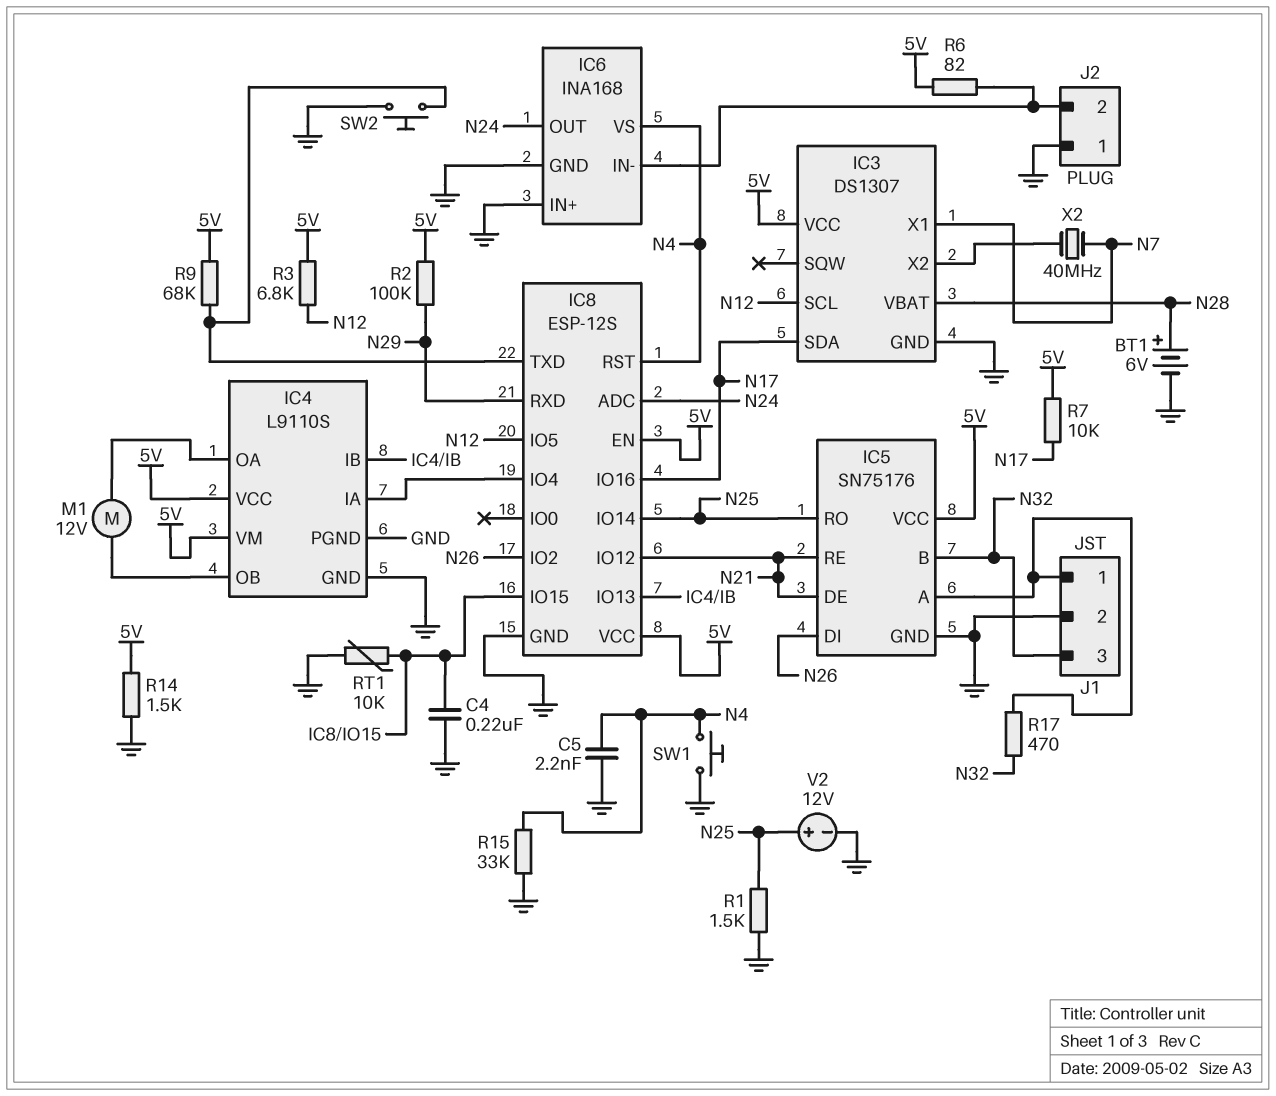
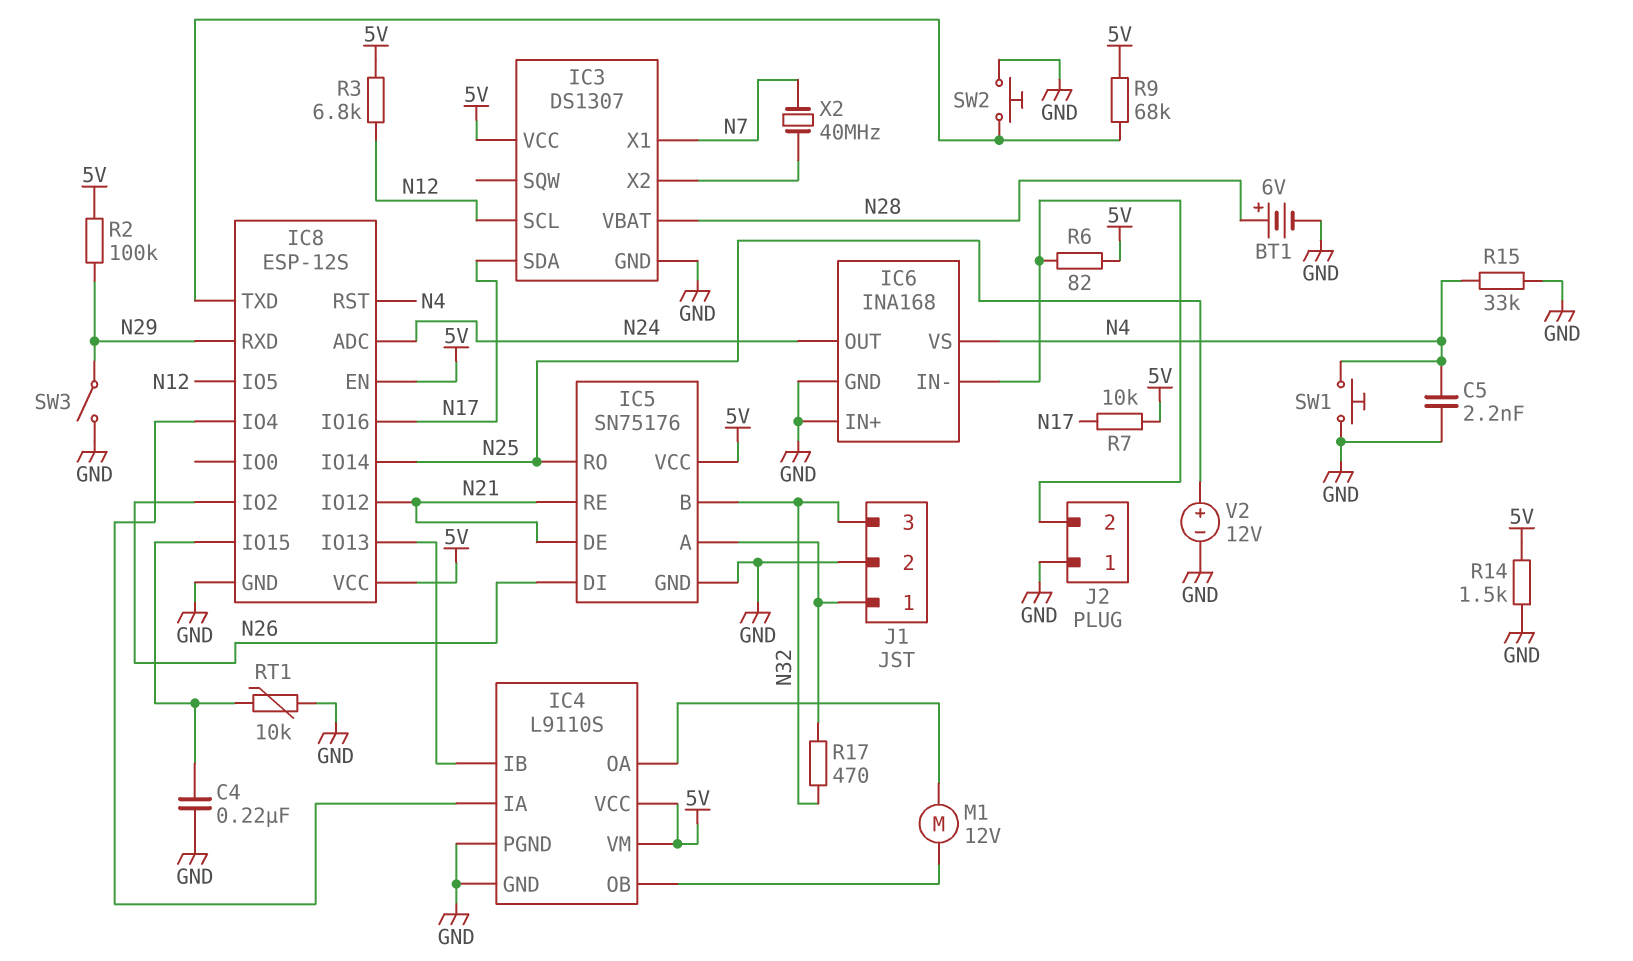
R1: 1.5k (GND, N25) -> none
SW3: none -> switch (GND, N29)

